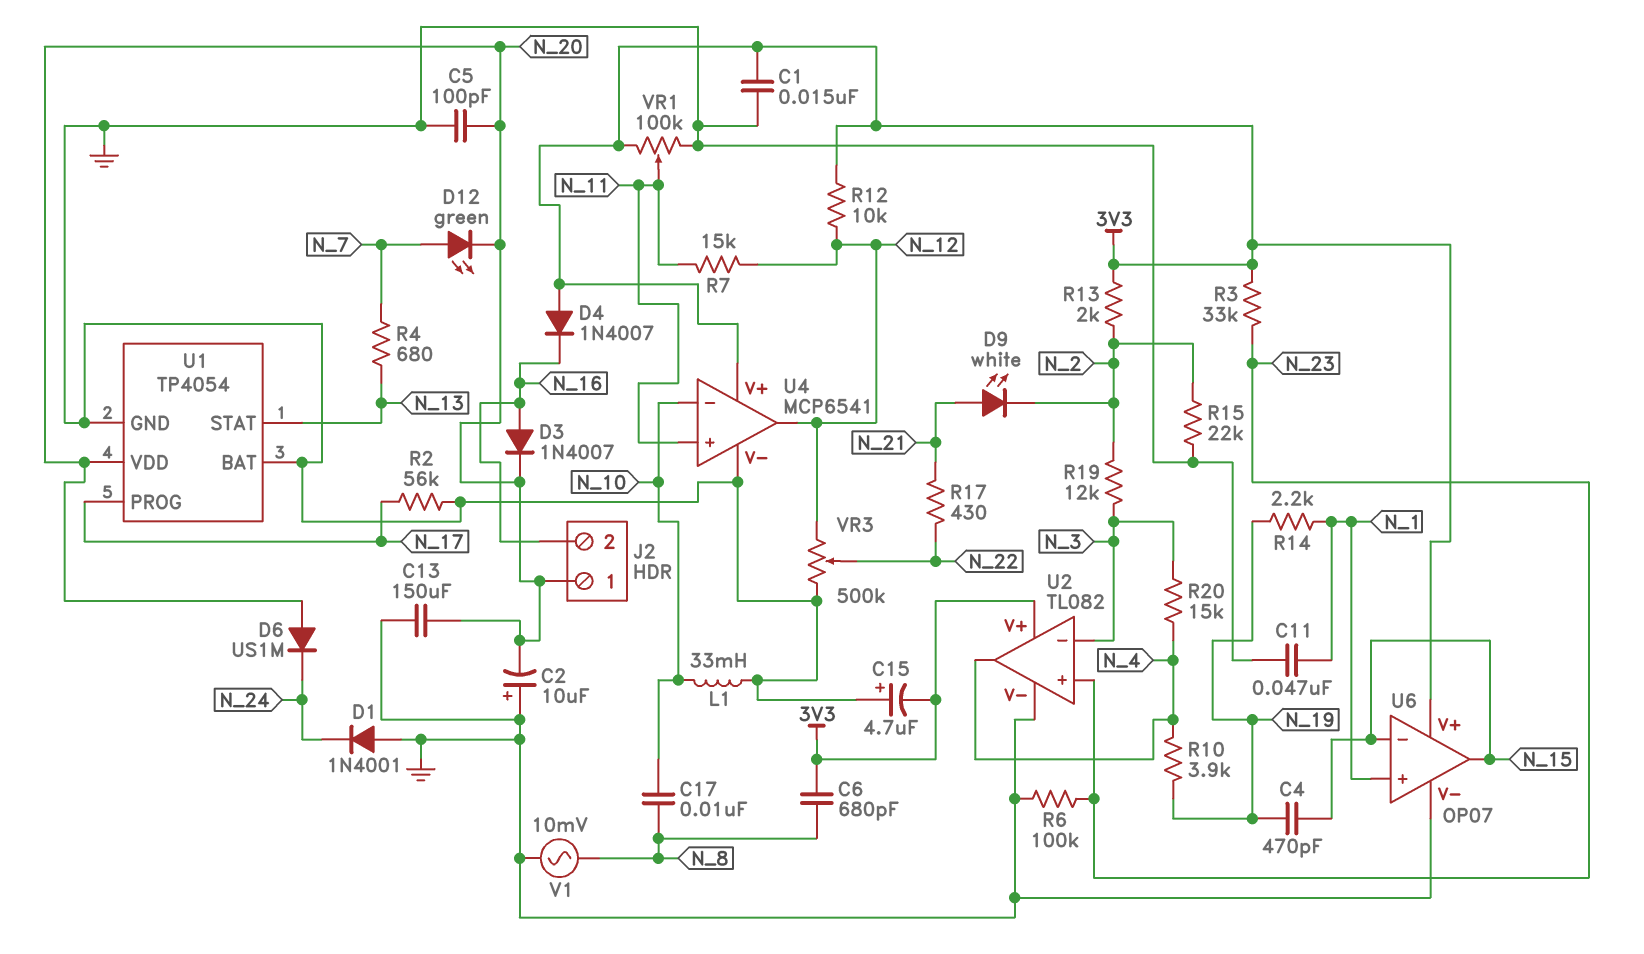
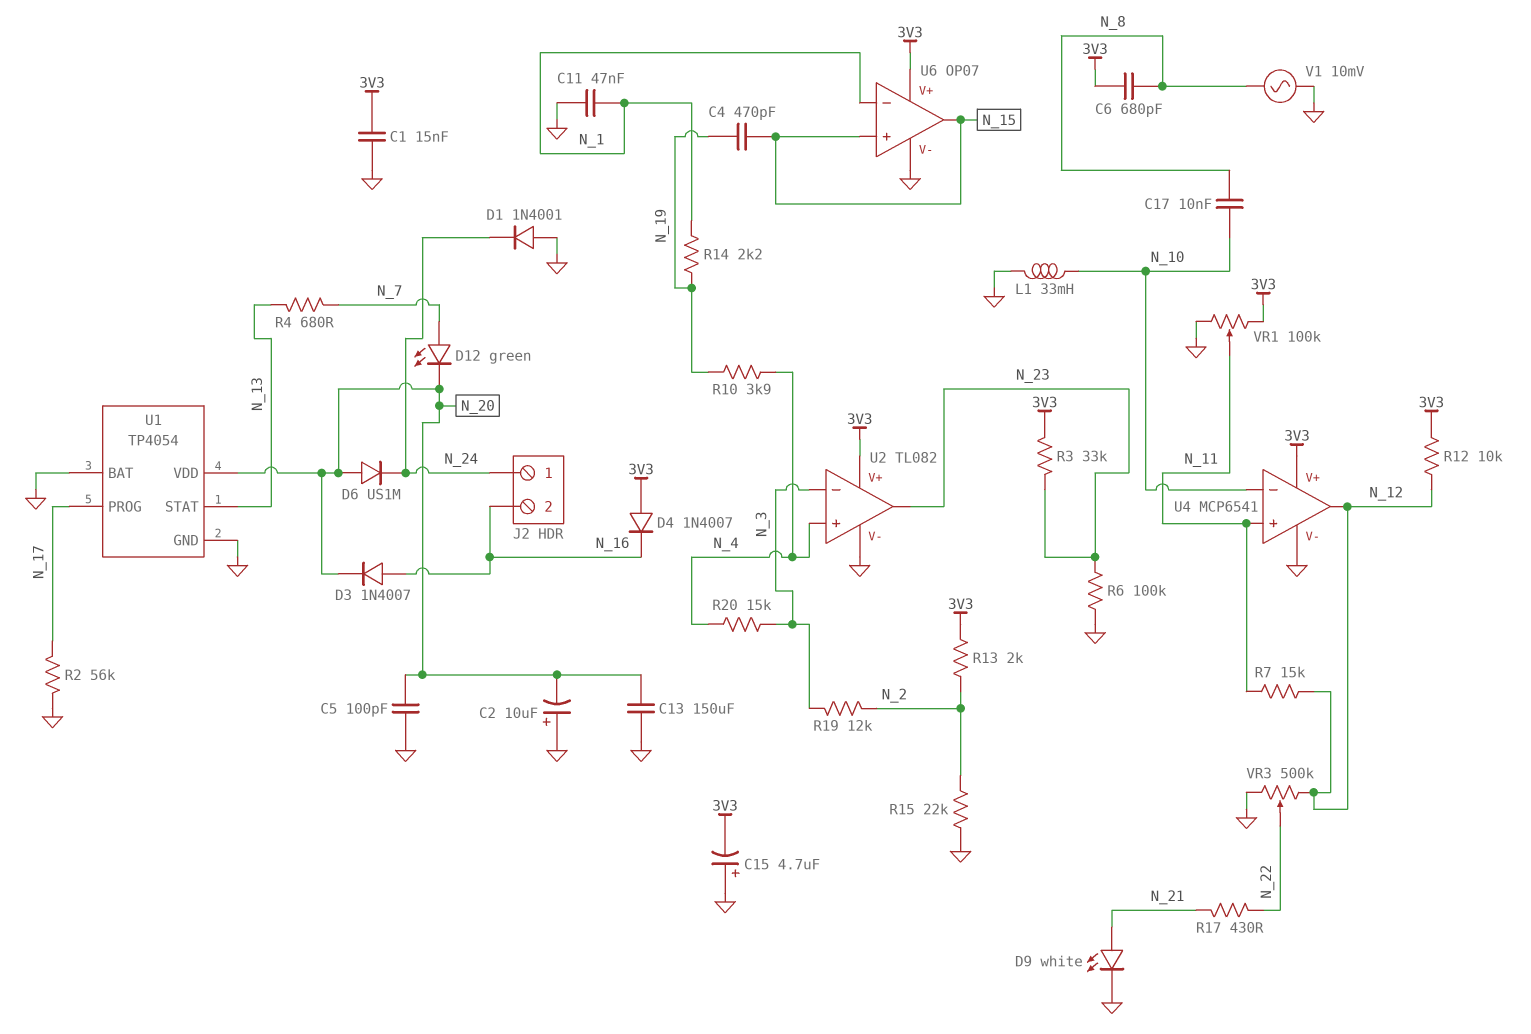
D9: LED white (A N_21, K N_2) -> LED white (A N_21, K GND)
J2 pin 1: N_20 -> N_24
U2 pin in+: N_23 -> N_4
U2 pin out: N_4 -> N_23
U6 pin in+: N_1 -> N_15
U6 pin in-: N_15 -> N_1

